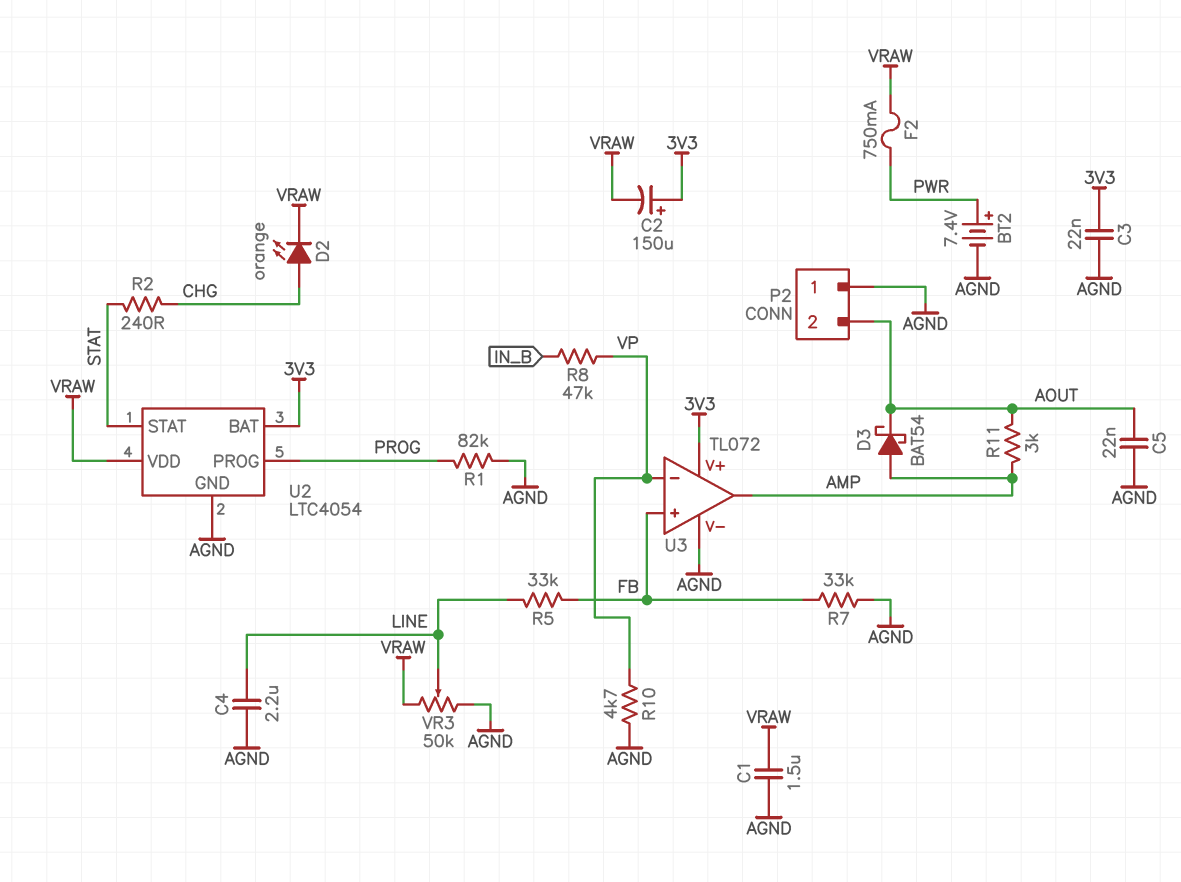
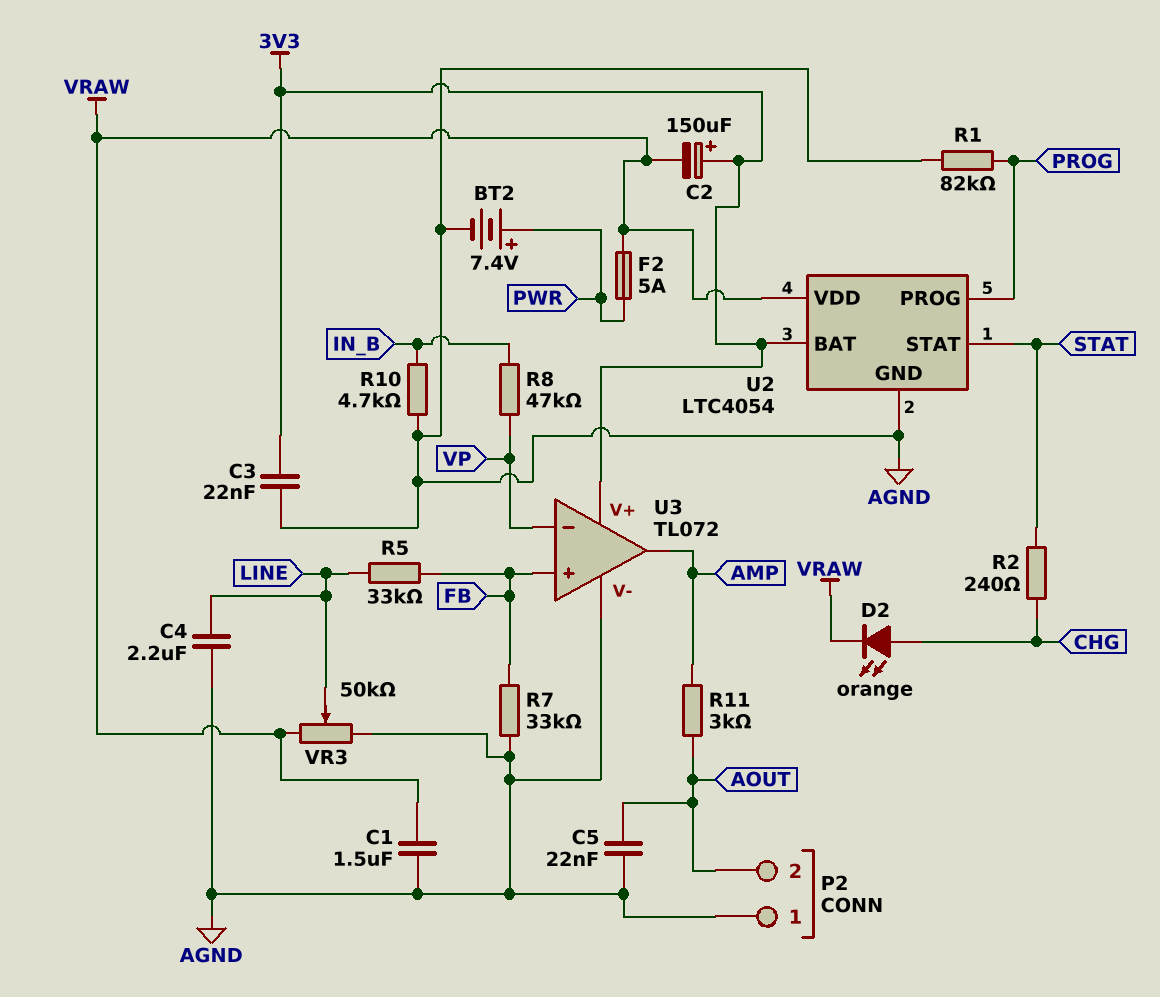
D3: schottky BAT54 (A AMP, K AOUT) -> none
F2: 750mA (PWR, VRAW) -> 5A (PWR, VRAW)
R10: 4.7k (AGND, VP) -> 4.7k (AGND, IN_B)

